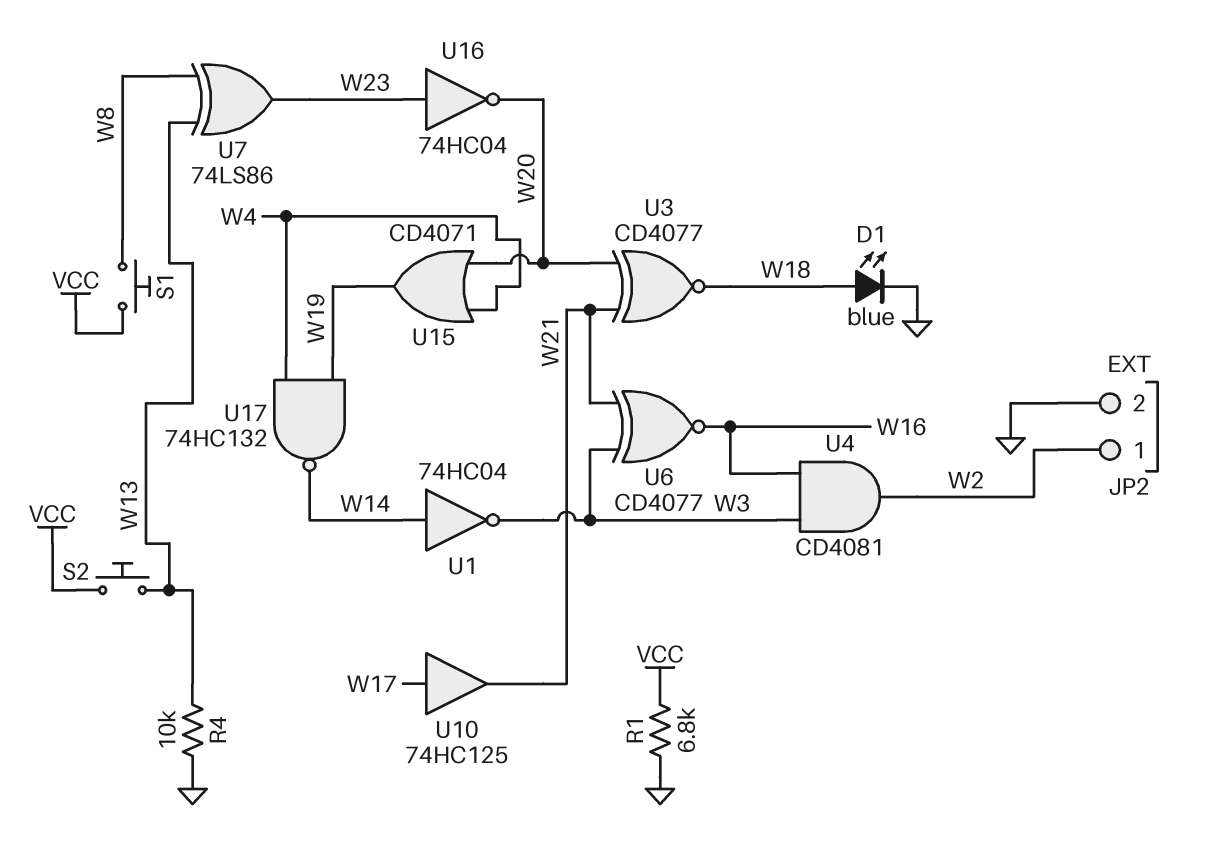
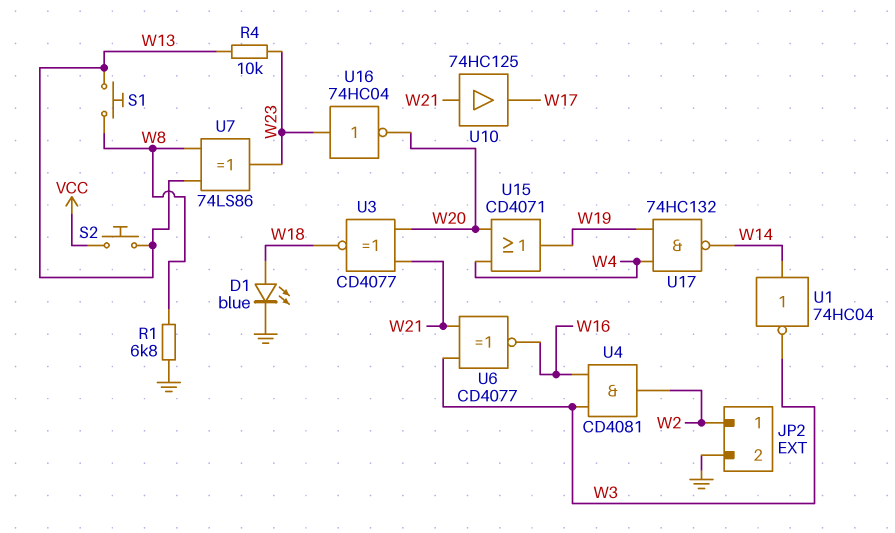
R1: 6.8k (GND, VCC) -> 6.8k (GND, W8)
R4: 10k (GND, W13) -> 10k (W13, W23)
S1: button (VCC, W8) -> button (W8, W13)
U10: buffer 74HC125 (in W17, out W21) -> buffer 74HC125 (in W21, out W17)

